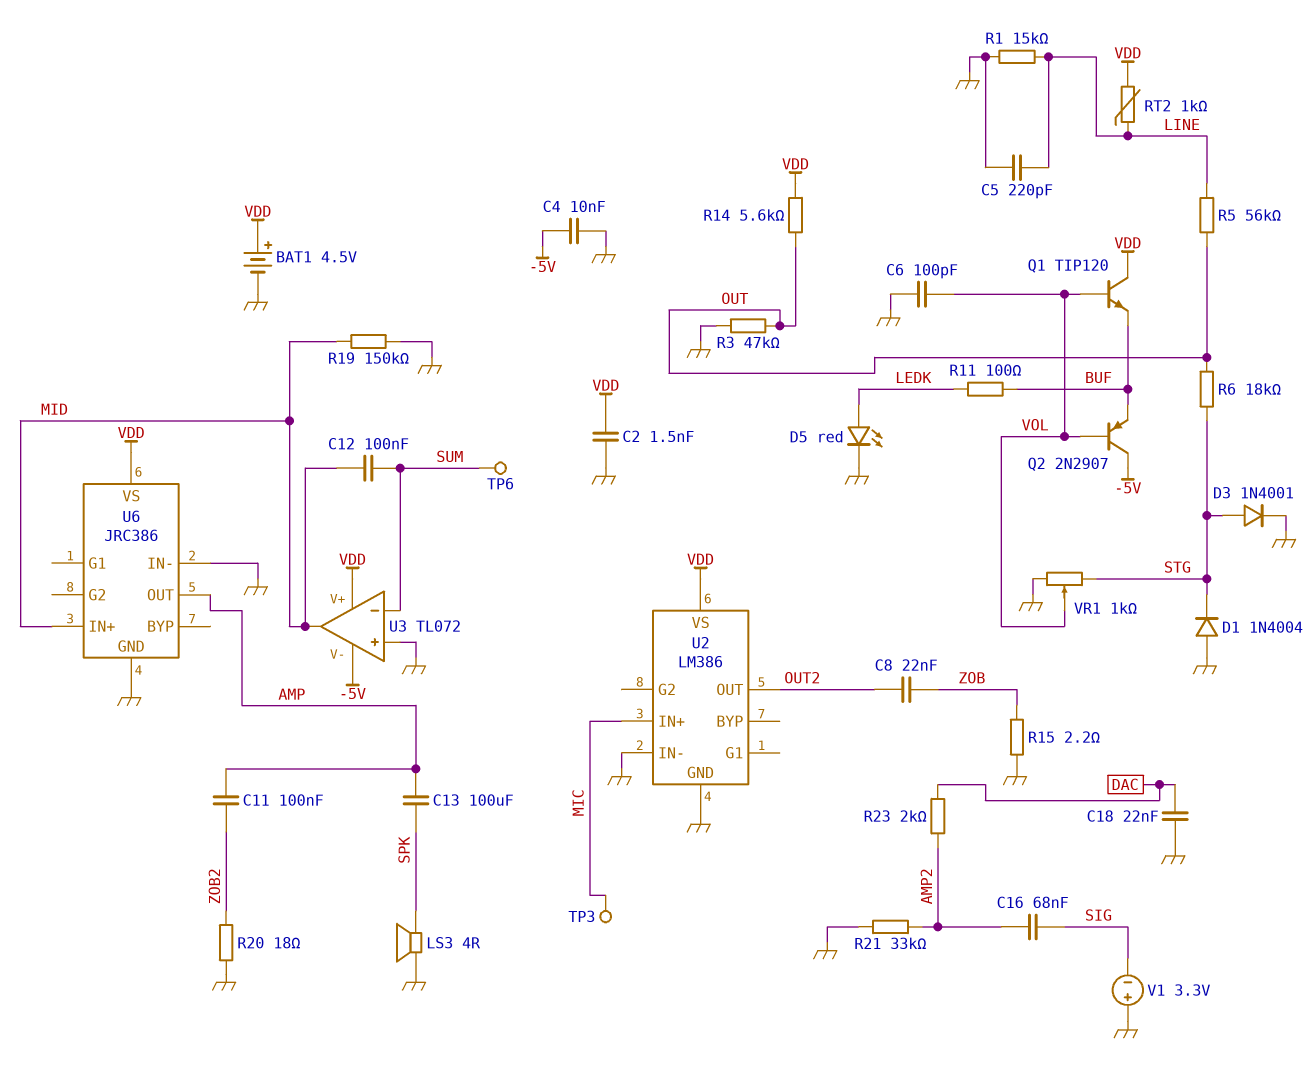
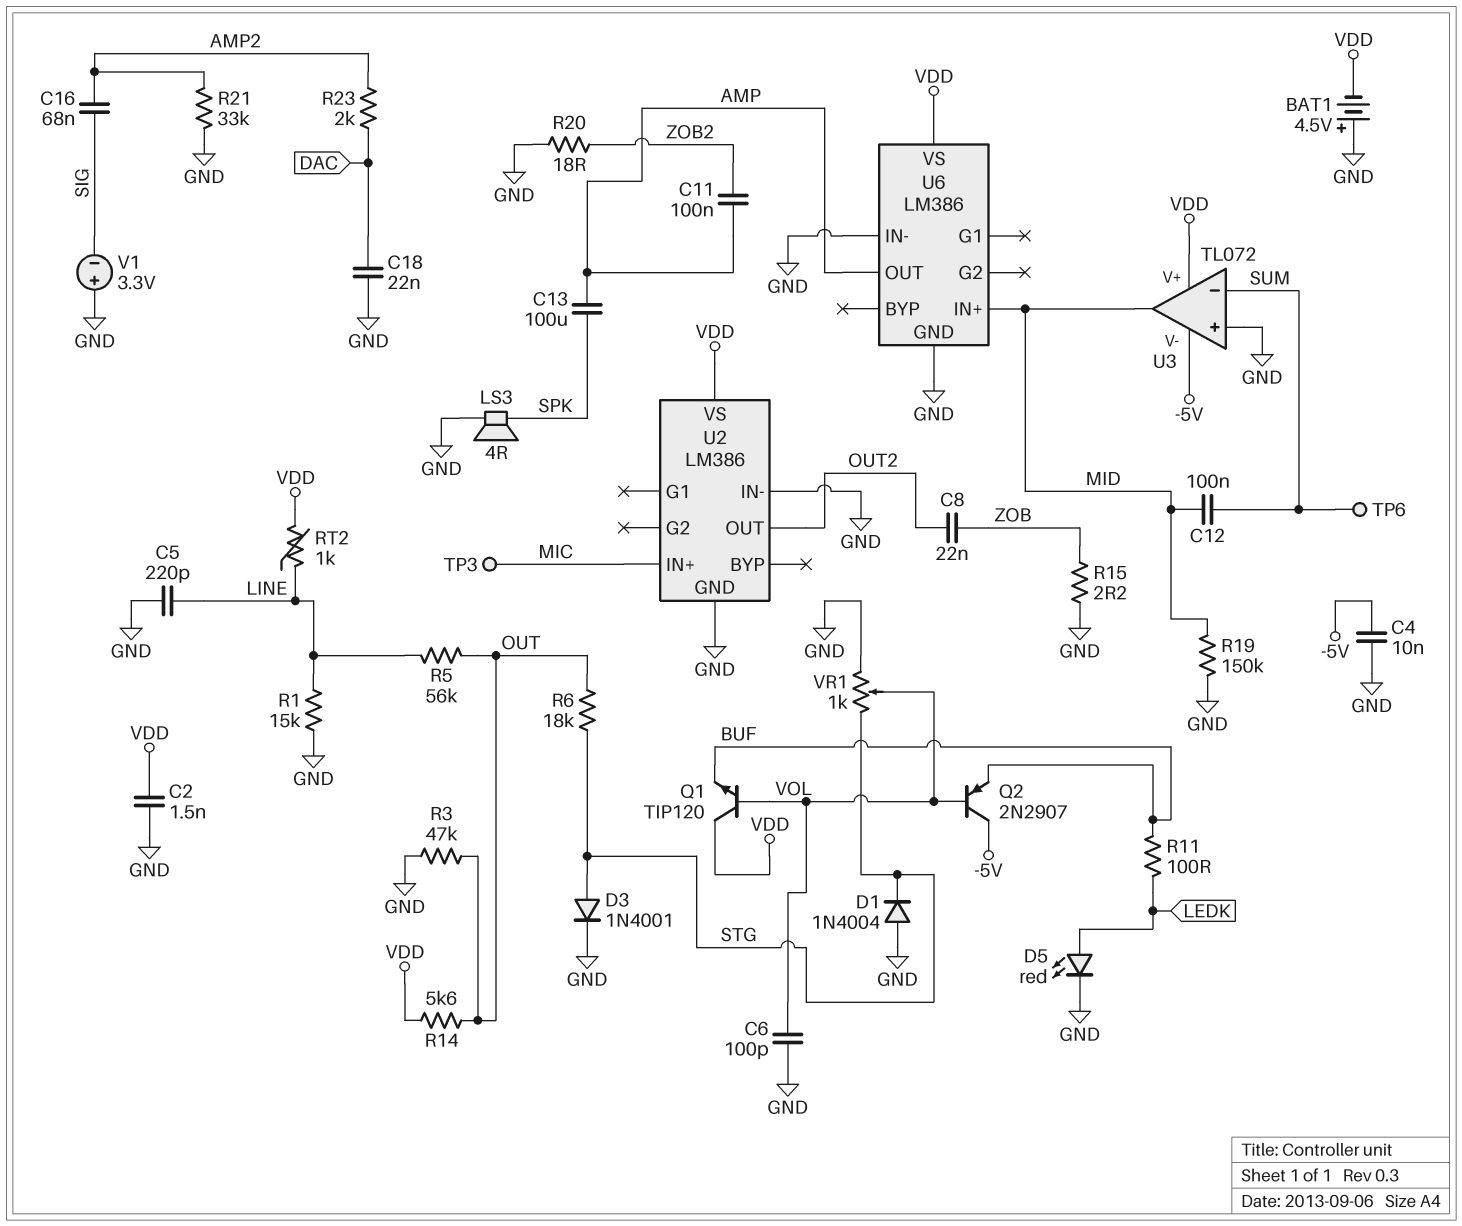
BAT1: 4.5V (plus VDD, minus GND) -> 4.5V (plus GND, minus VDD)
U6: JRC386 -> LM386

